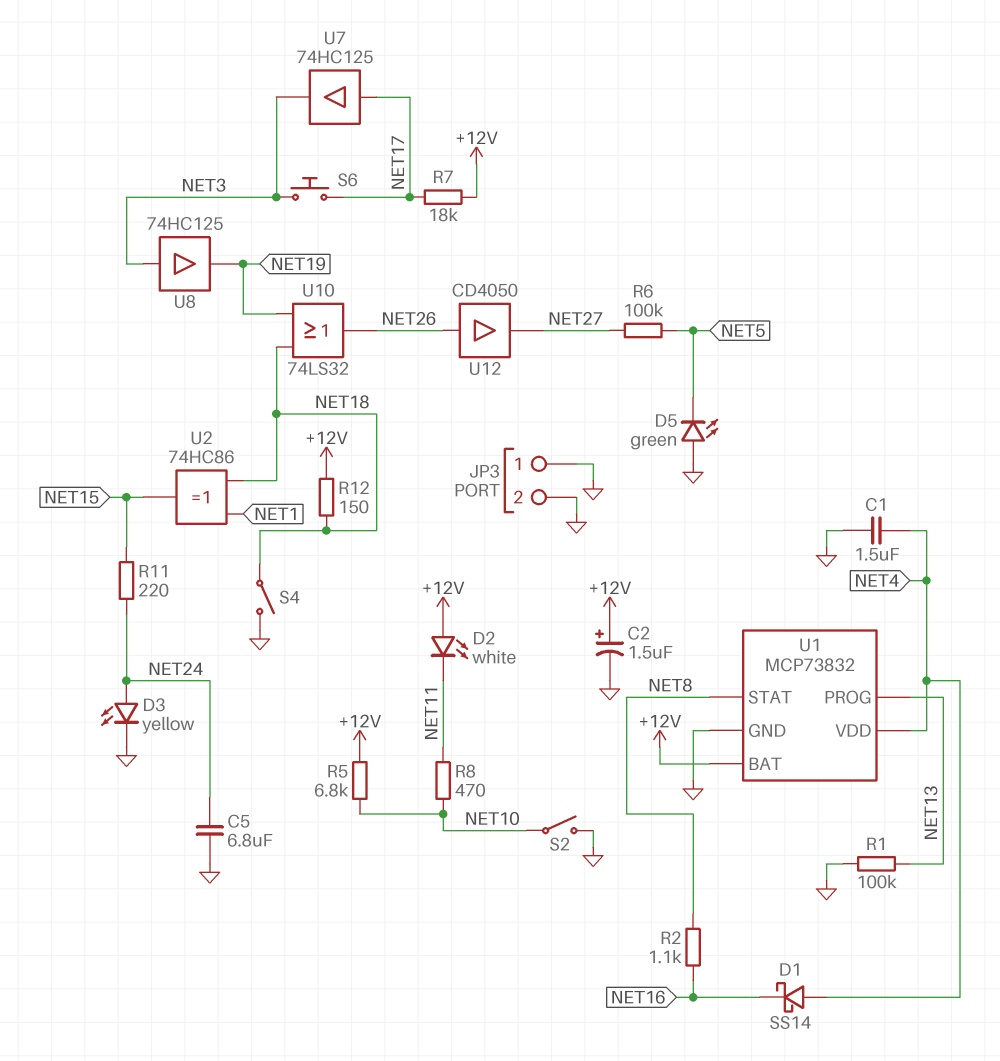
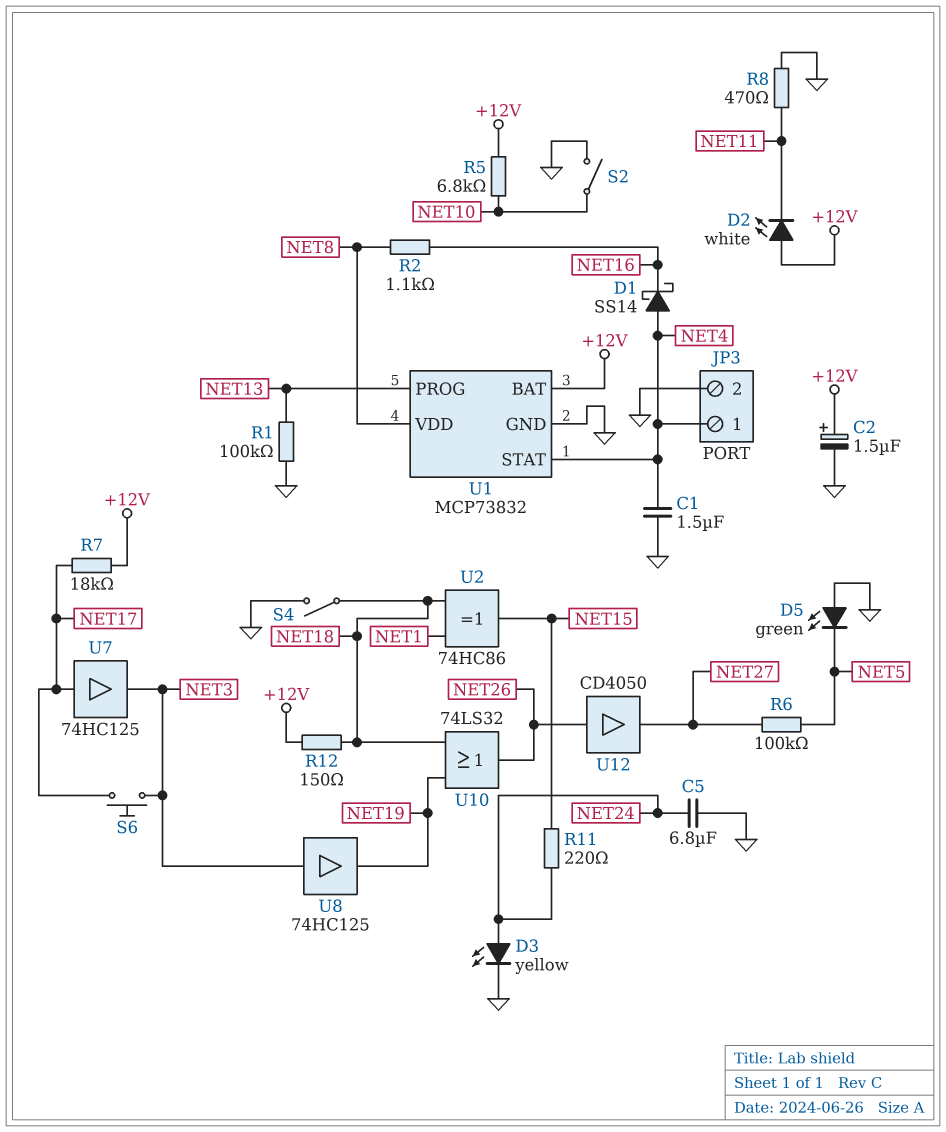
JP3 pin 1: GND -> NET4
R8: 470 (NET10, NET11) -> 470 (GND, NET11)
U1 pin STAT: NET8 -> NET4
U1 pin VDD: NET4 -> NET8

